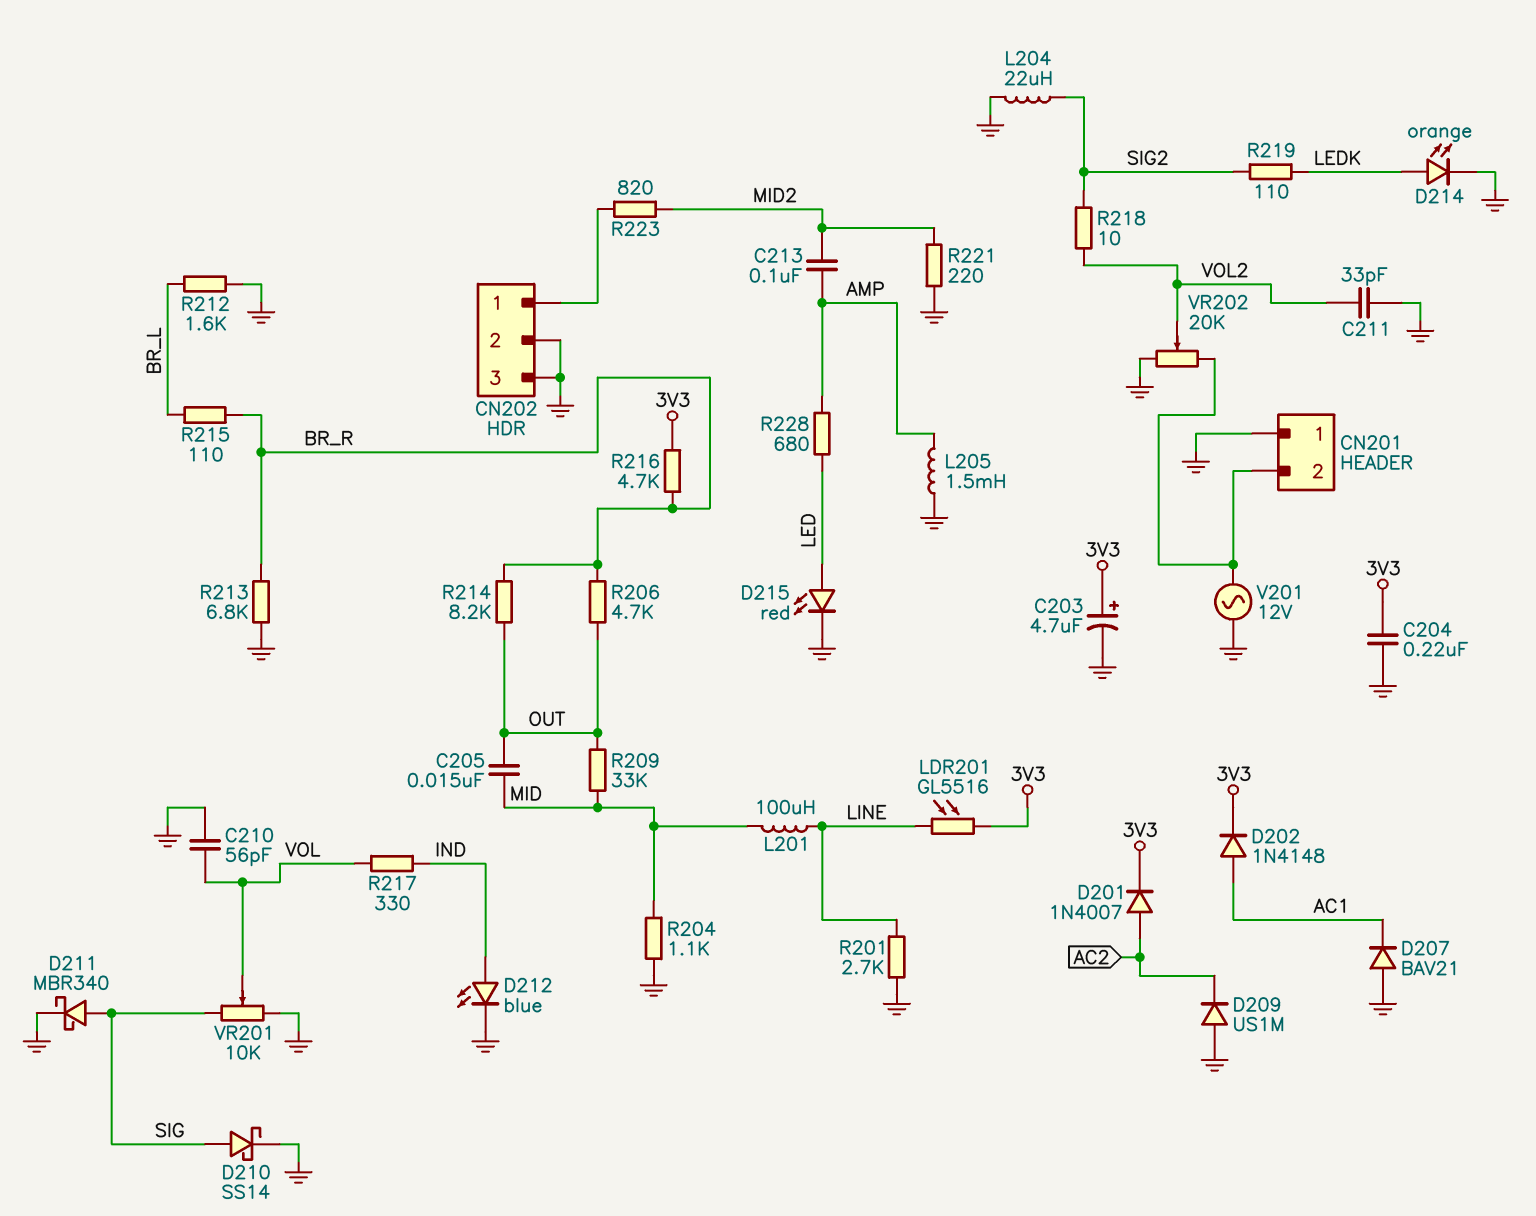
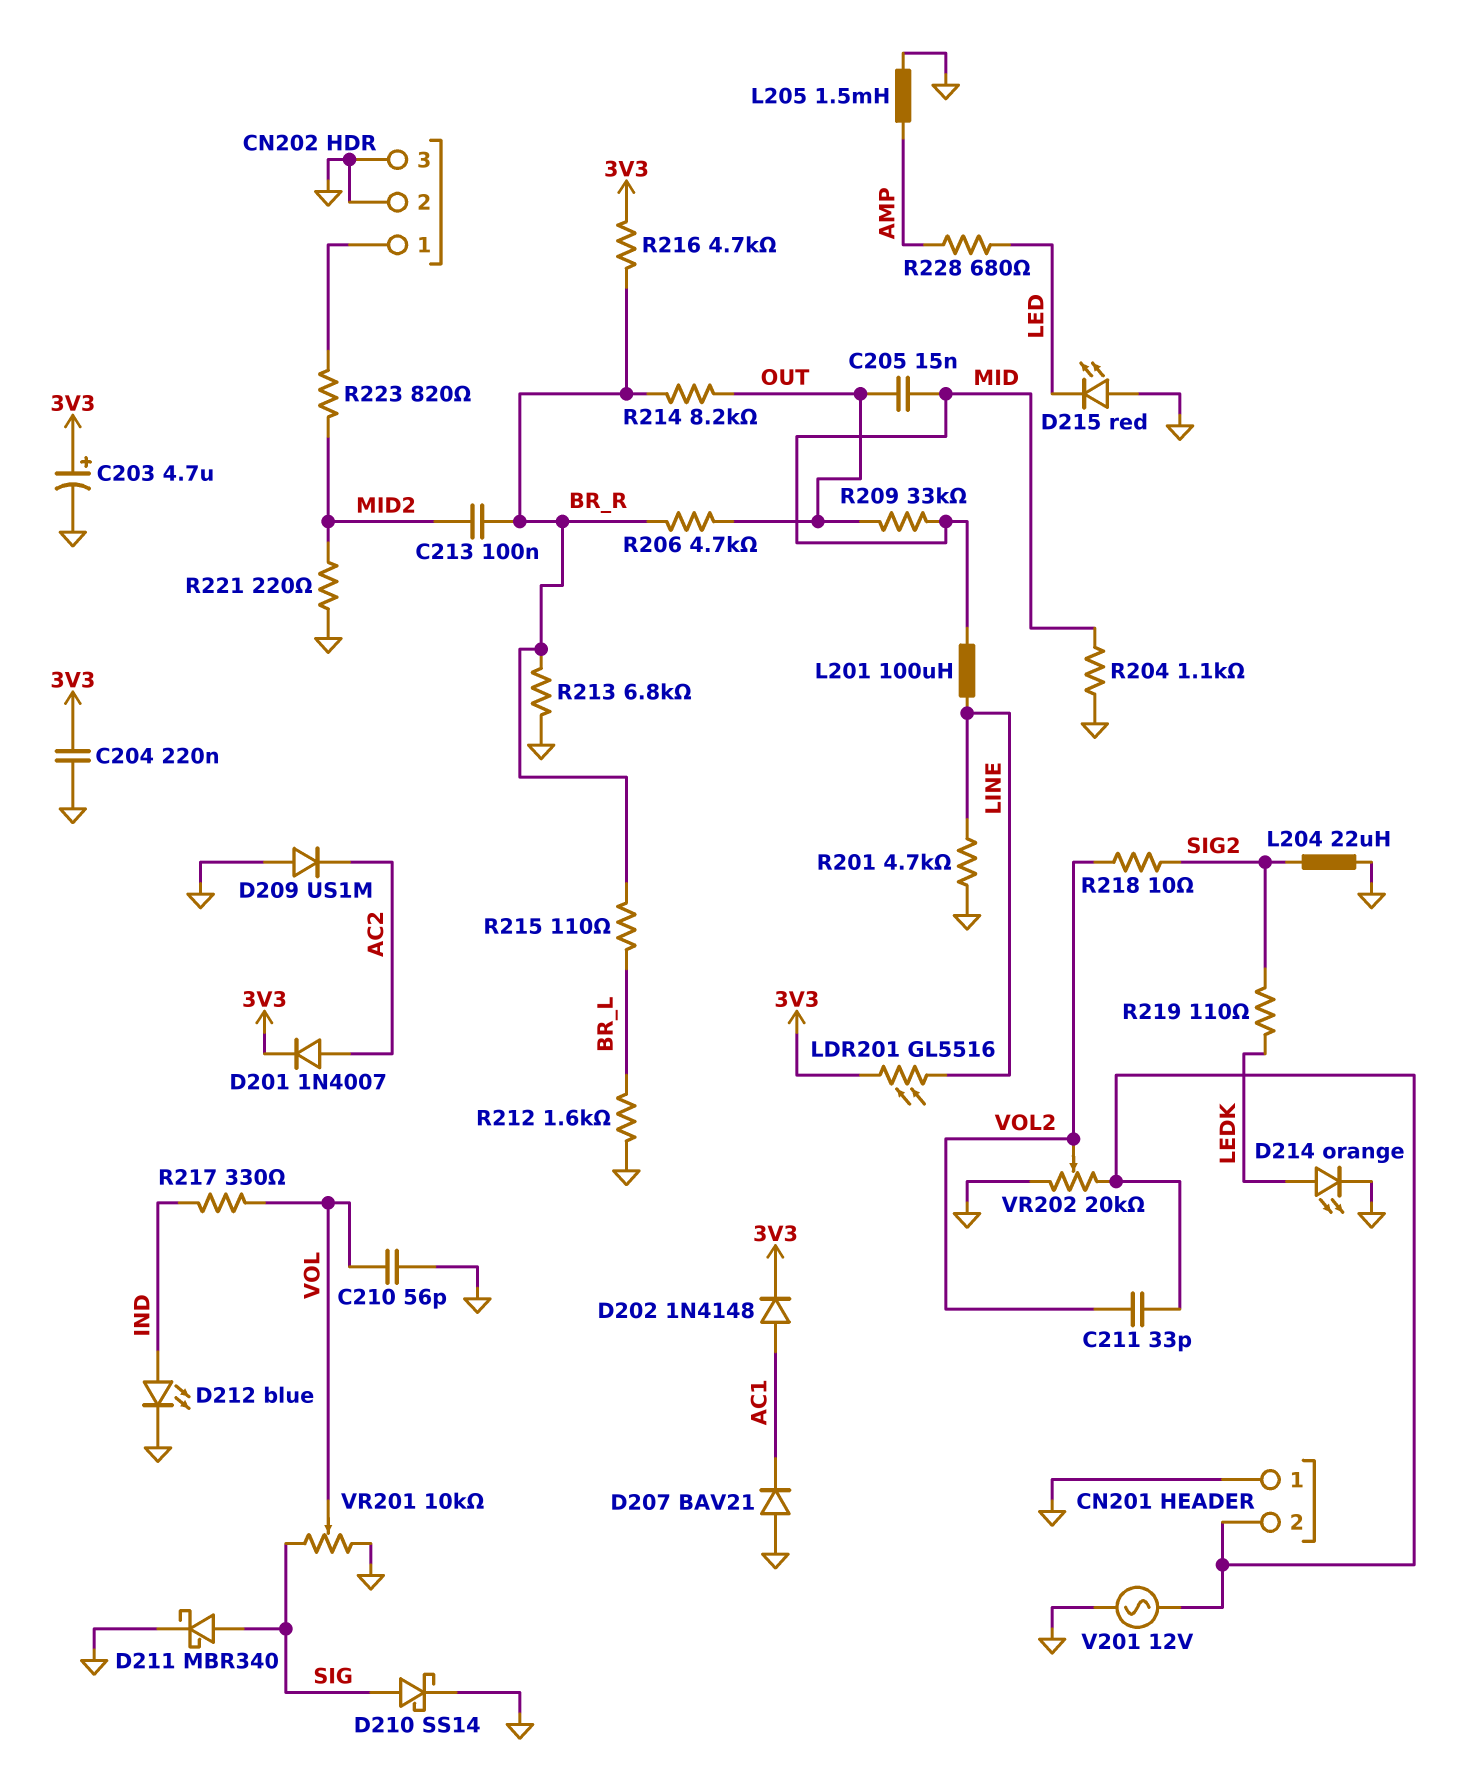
C211: 33pF (GND, VOL2) -> 33pF (CN201/2, VOL2)
C213: 100nF (AMP, MID2) -> 100nF (BR_R, MID2)
D215: LED red (A LED, K GND) -> LED red (A GND, K LED)
R201: 2.7k (GND, LINE) -> 4.7k (GND, LINE)

